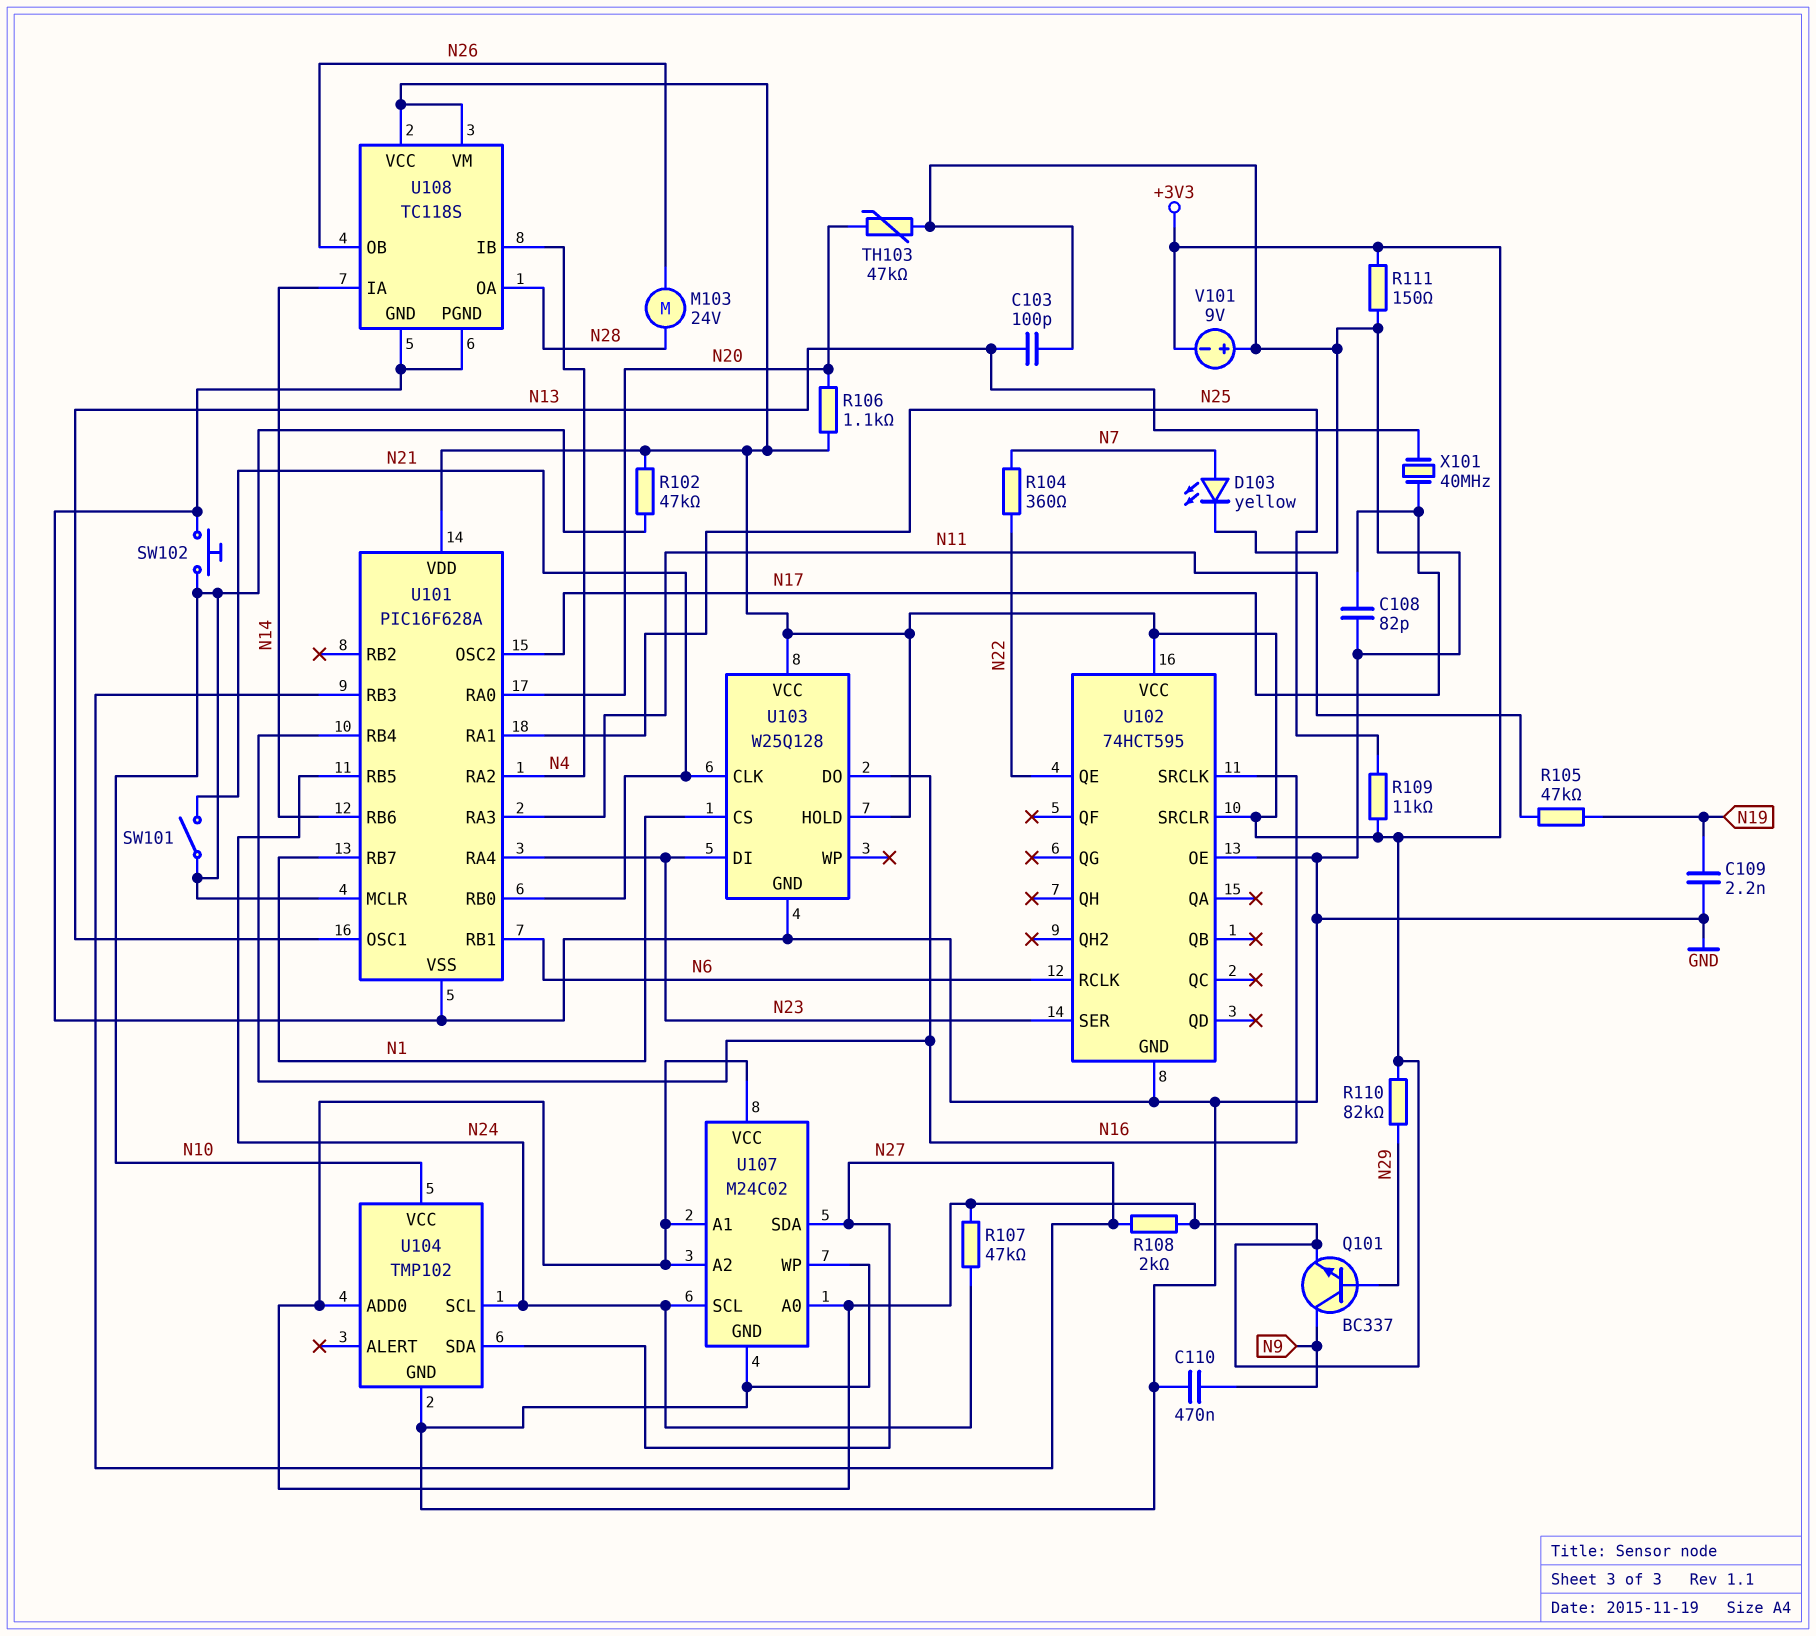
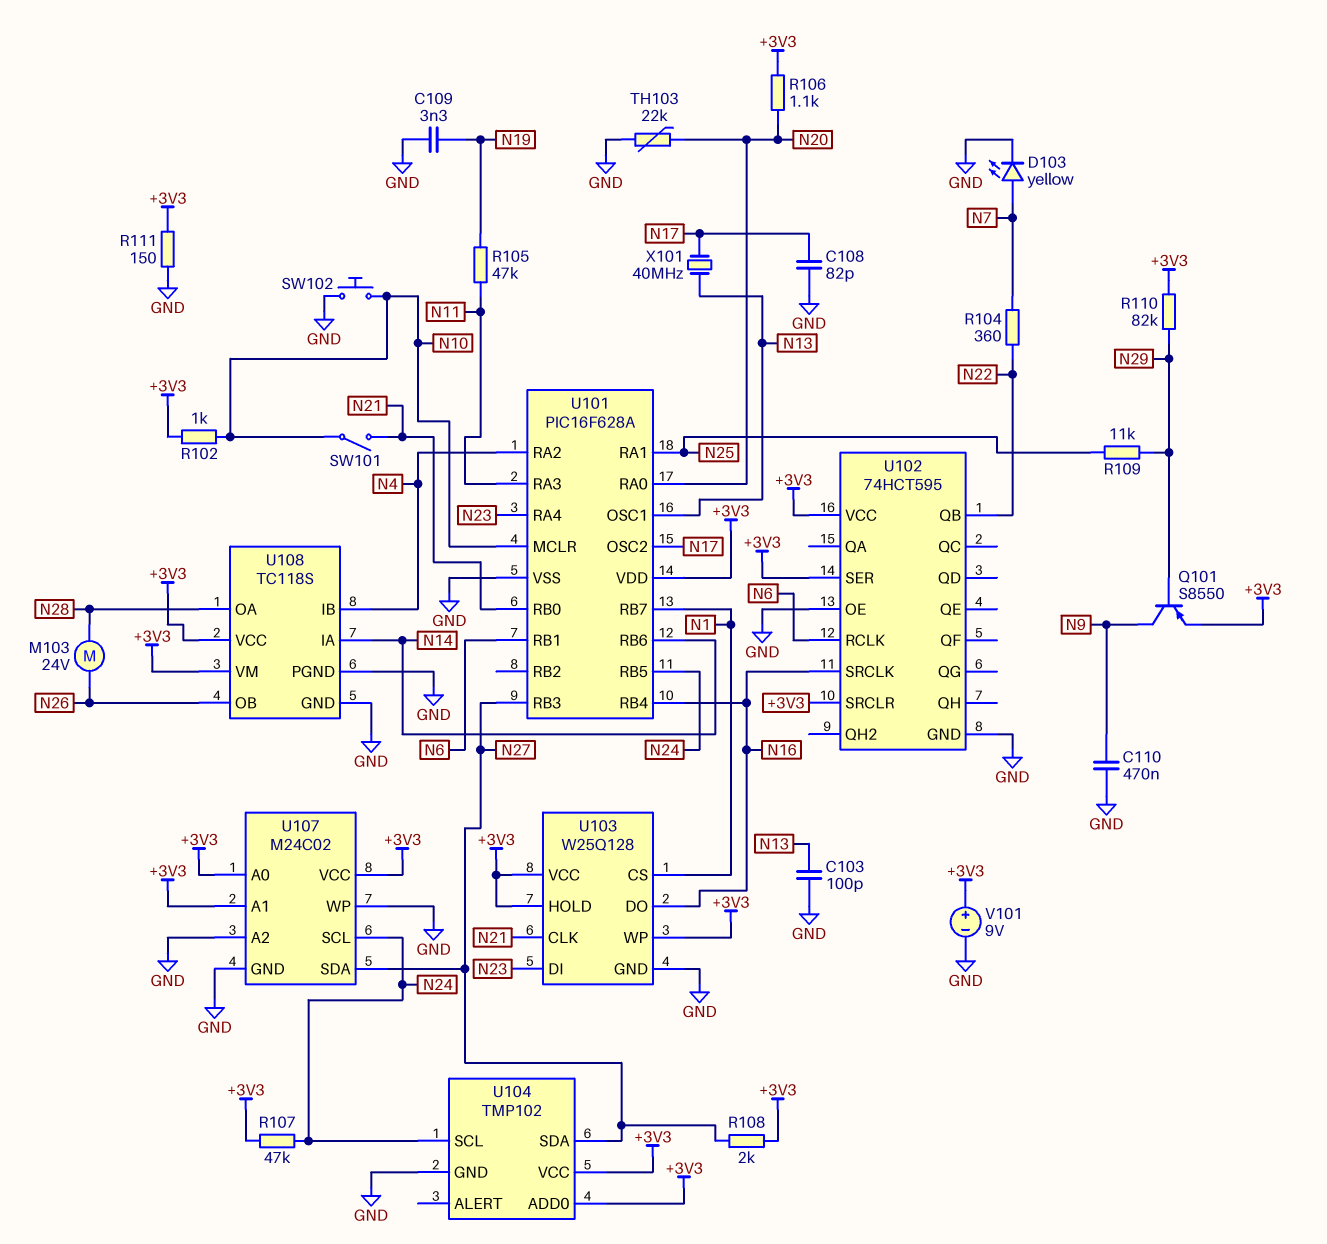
C109: 2.2nF (GND, N19) -> 3.3nF (GND, N19)
Q101: NPN BC337 (B N29, C N9, E +3V3) -> PNP S8550 (B N29, C N9, E +3V3)
R102: 47k (+3V3, N10) -> 1k (+3V3, N10)
R109: 11k (+3V3, N25) -> 11k (N25, N29)
TH103: 47k (GND, N20) -> 22k (GND, N20)
U102 pin QB: none -> N22
U102 pin QE: N22 -> none
U102 pin SER: N23 -> +3V3
U103 pin WP: none -> +3V3
U104 pin VCC: N10 -> +3V3
U107 pin A2: +3V3 -> GND
V101: 9V (plus GND, minus +3V3) -> 9V (plus +3V3, minus GND)

